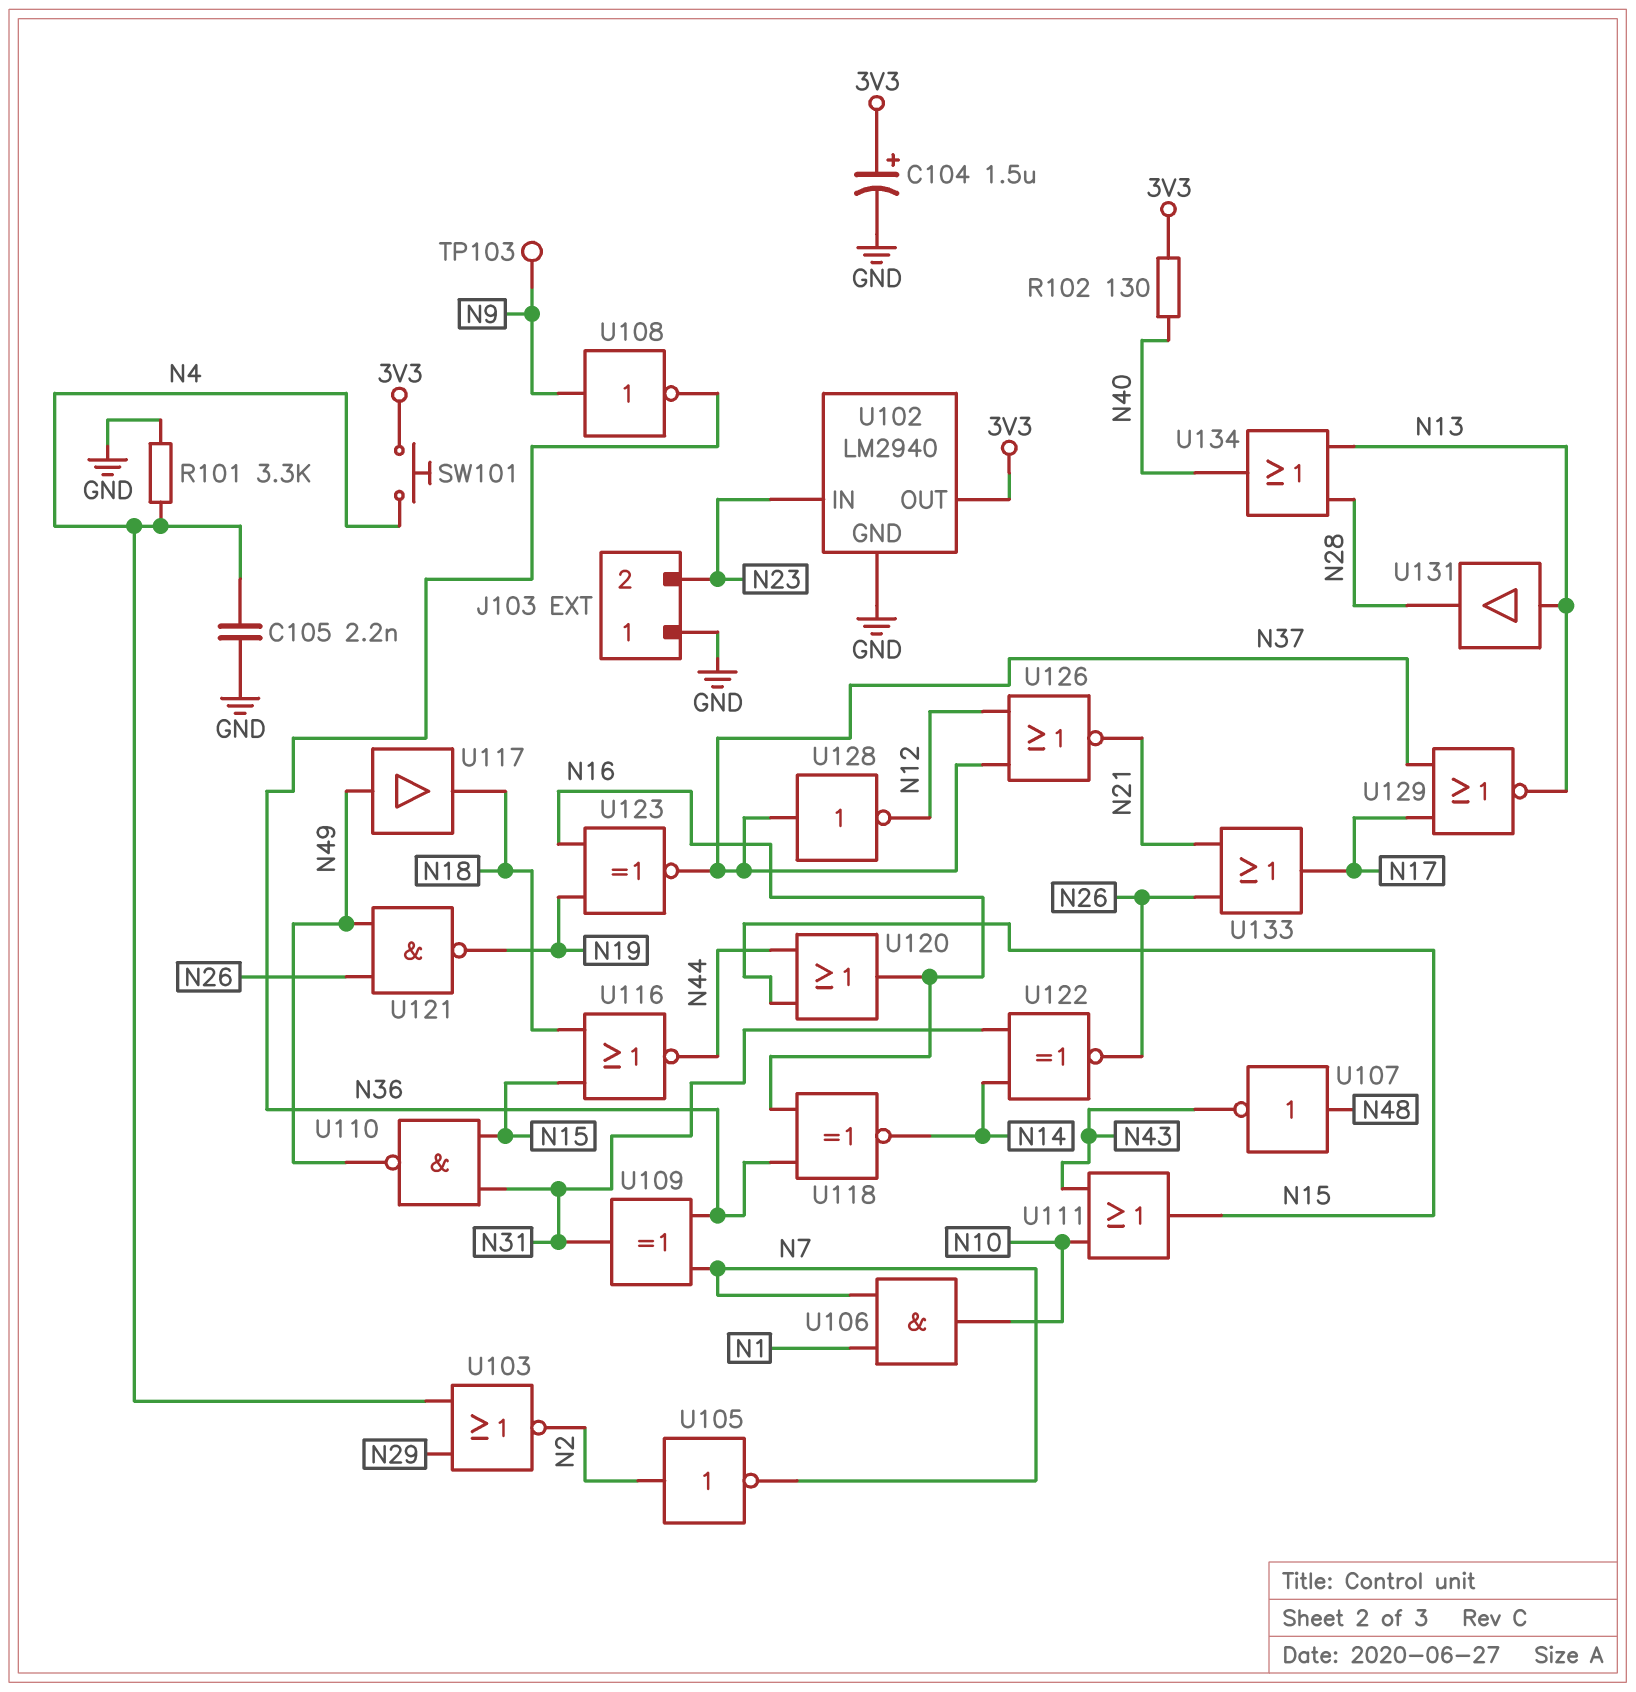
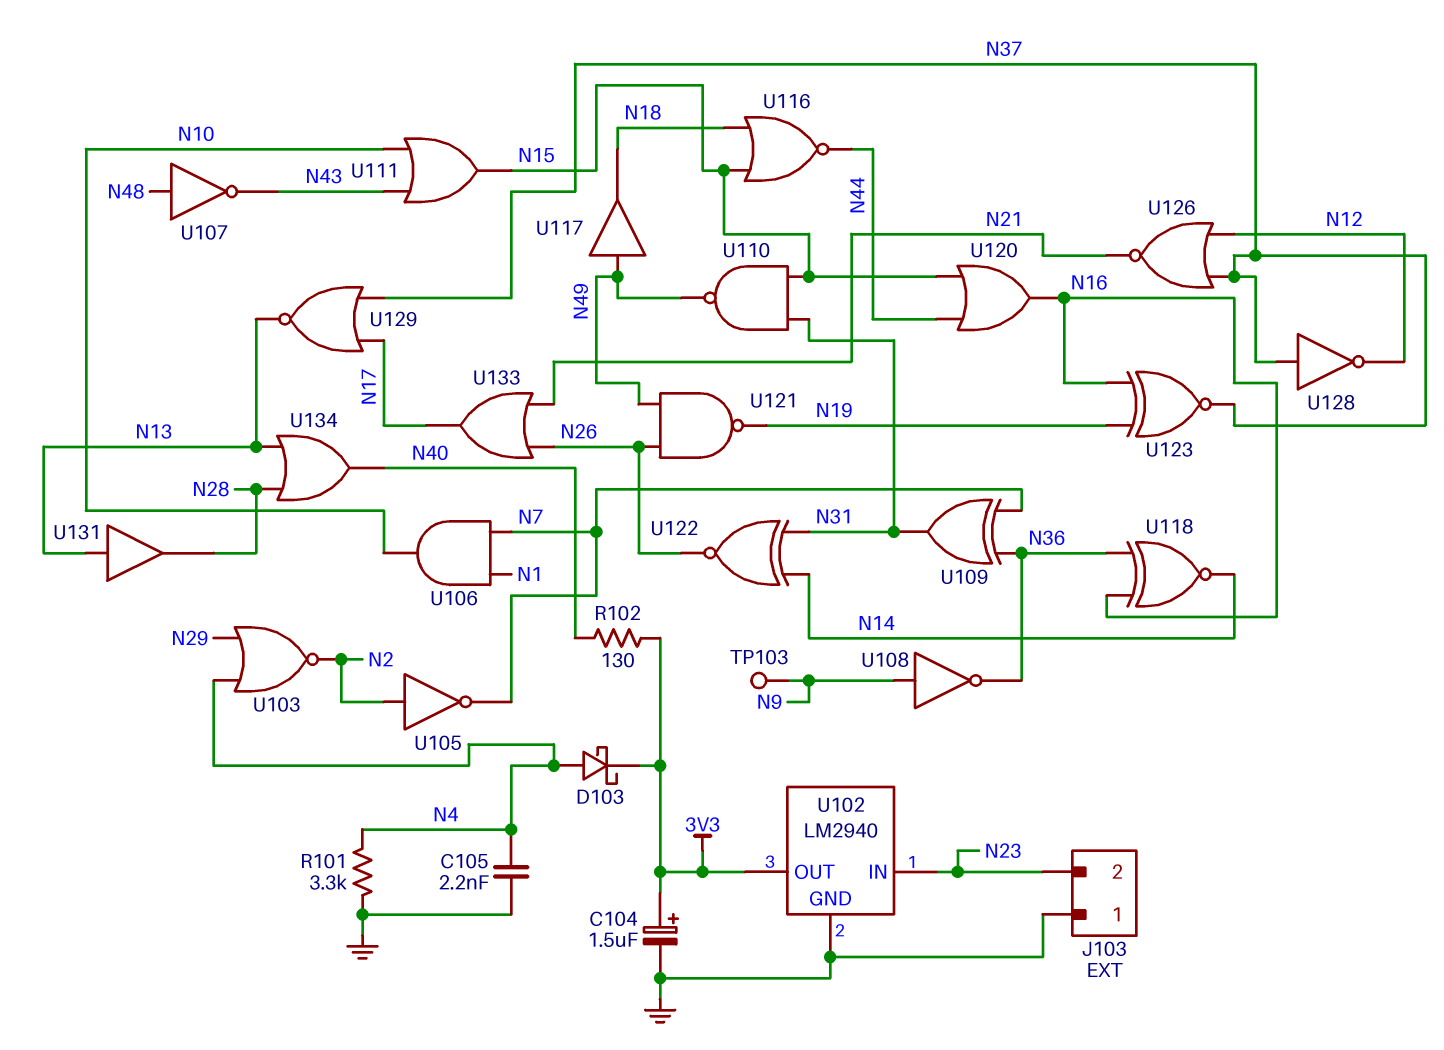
D103: none -> schottky (A N4, K 3V3)
SW101: button (3V3, N4) -> none

